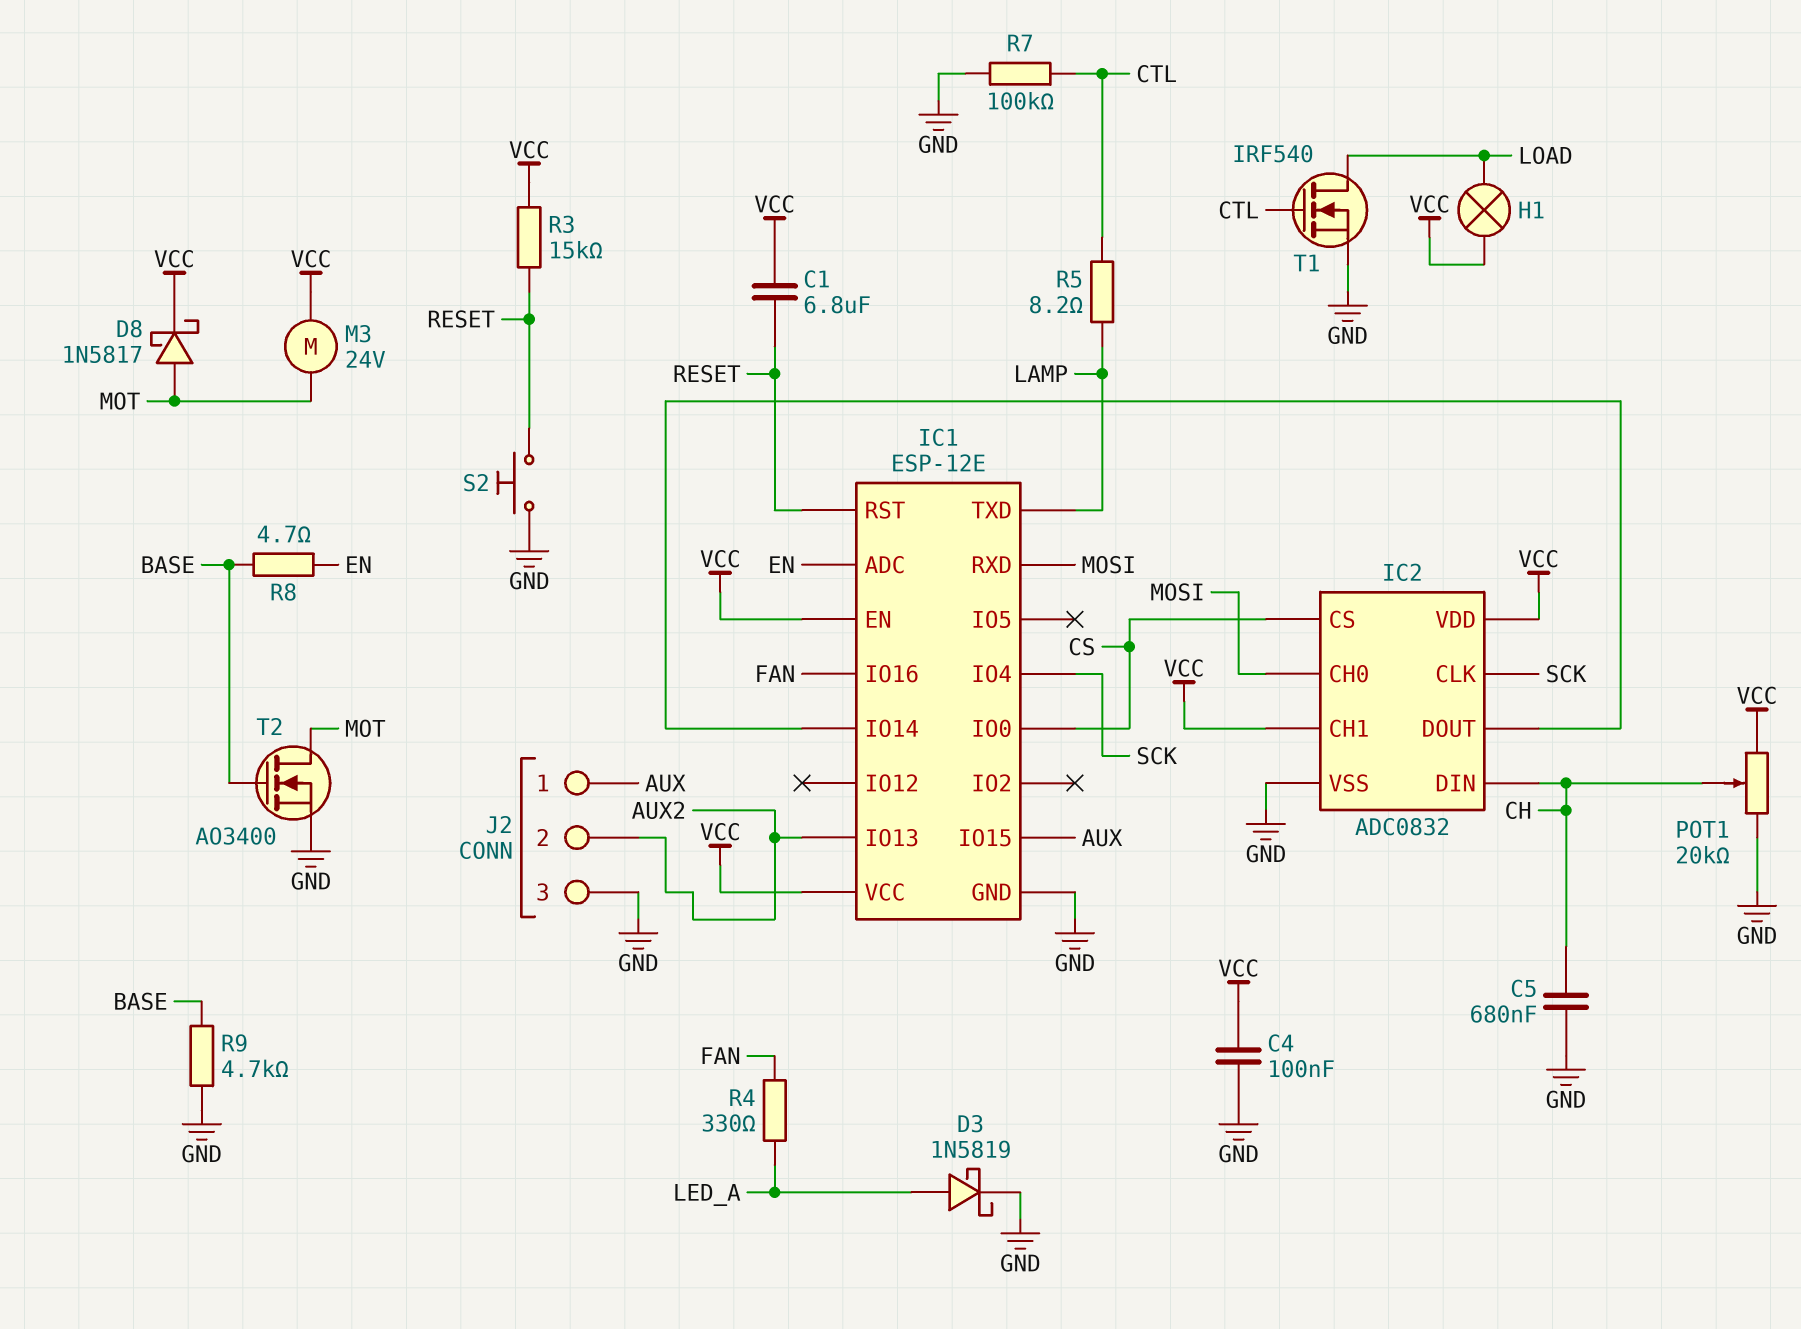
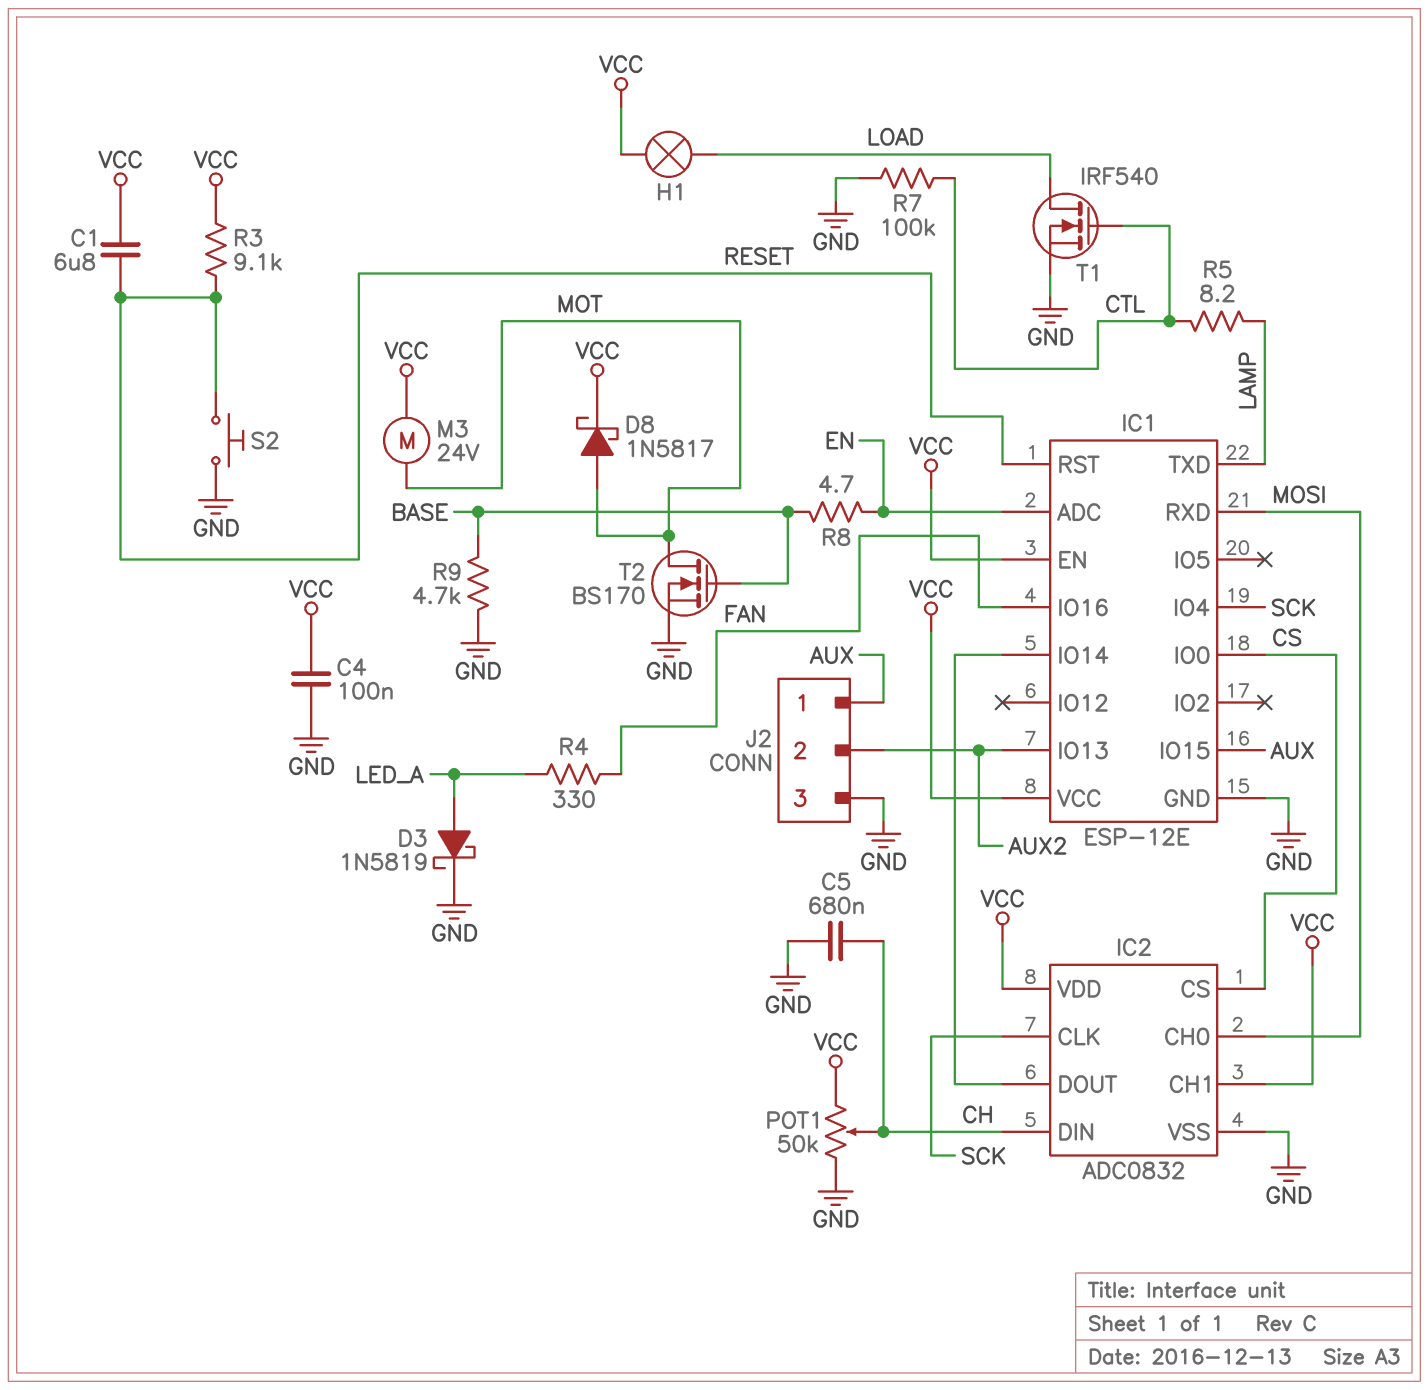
POT1: 20k (GND, VCC, wiper CH) -> 50k (GND, VCC, wiper CH)
R3: 15k (RESET, VCC) -> 9.1k (RESET, VCC)
T2: NMOS AO3400 (G BASE, D MOT, S GND) -> NMOS BS170 (G BASE, D MOT, S GND)

